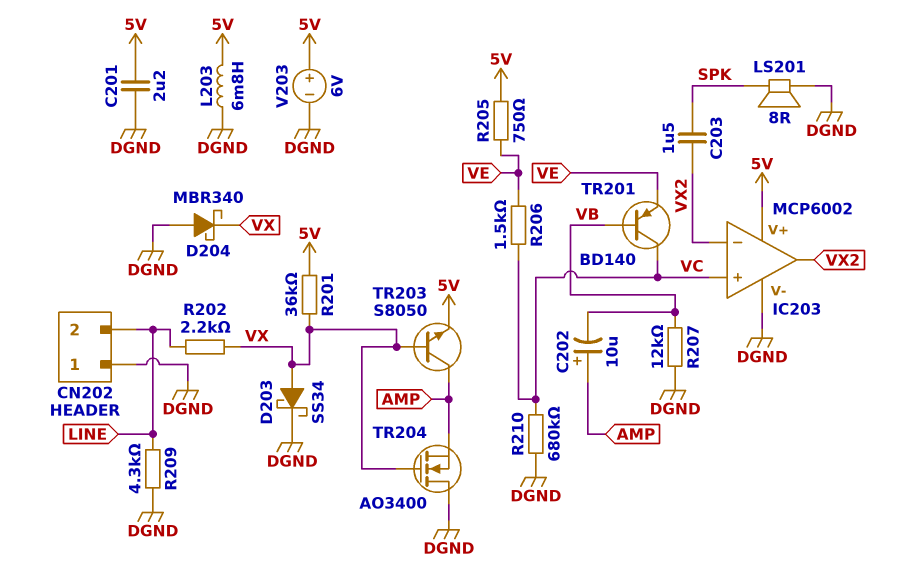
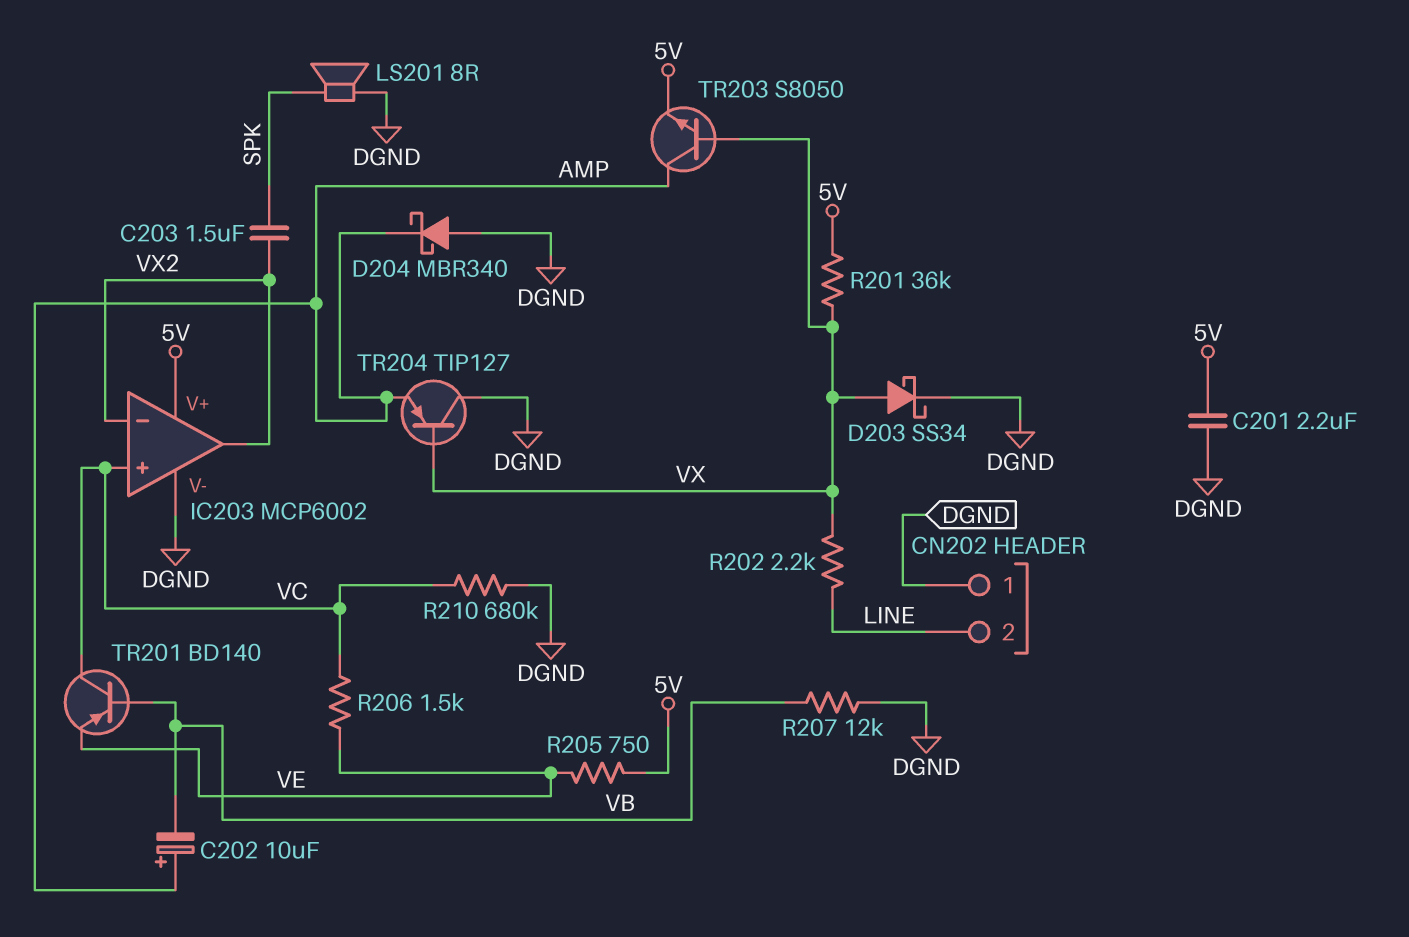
D204: schottky MBR340 (A DGND, K VX) -> schottky MBR340 (A DGND, K AMP)
L203: 6.8mH (5V, DGND) -> none
R209: 4.3k (DGND, LINE) -> none
TR204: NMOS AO3400 (G VX, D DGND, S AMP) -> PNP TIP127 (B VX, C DGND, E AMP)
V203: 6V (plus 5V, minus DGND) -> none

